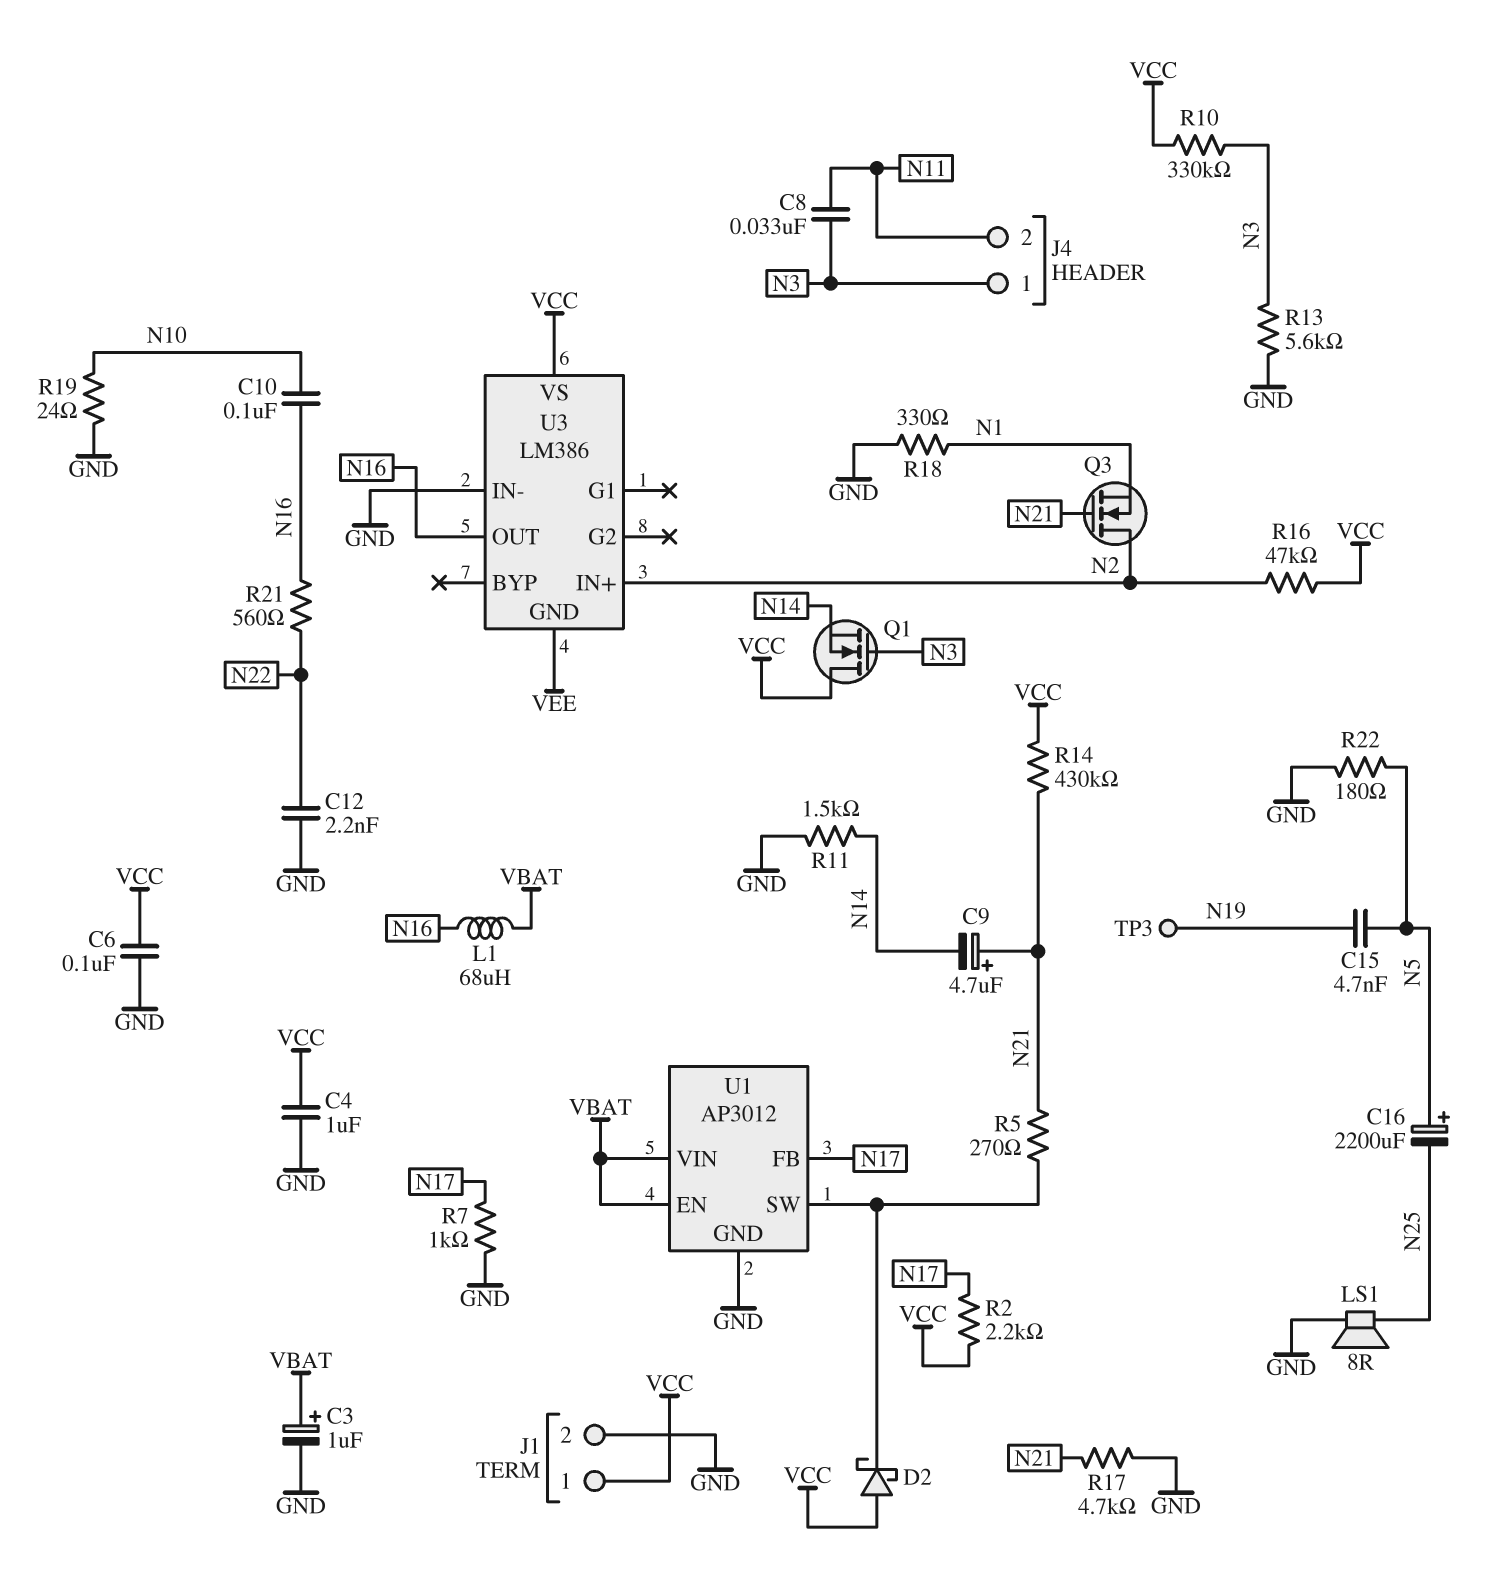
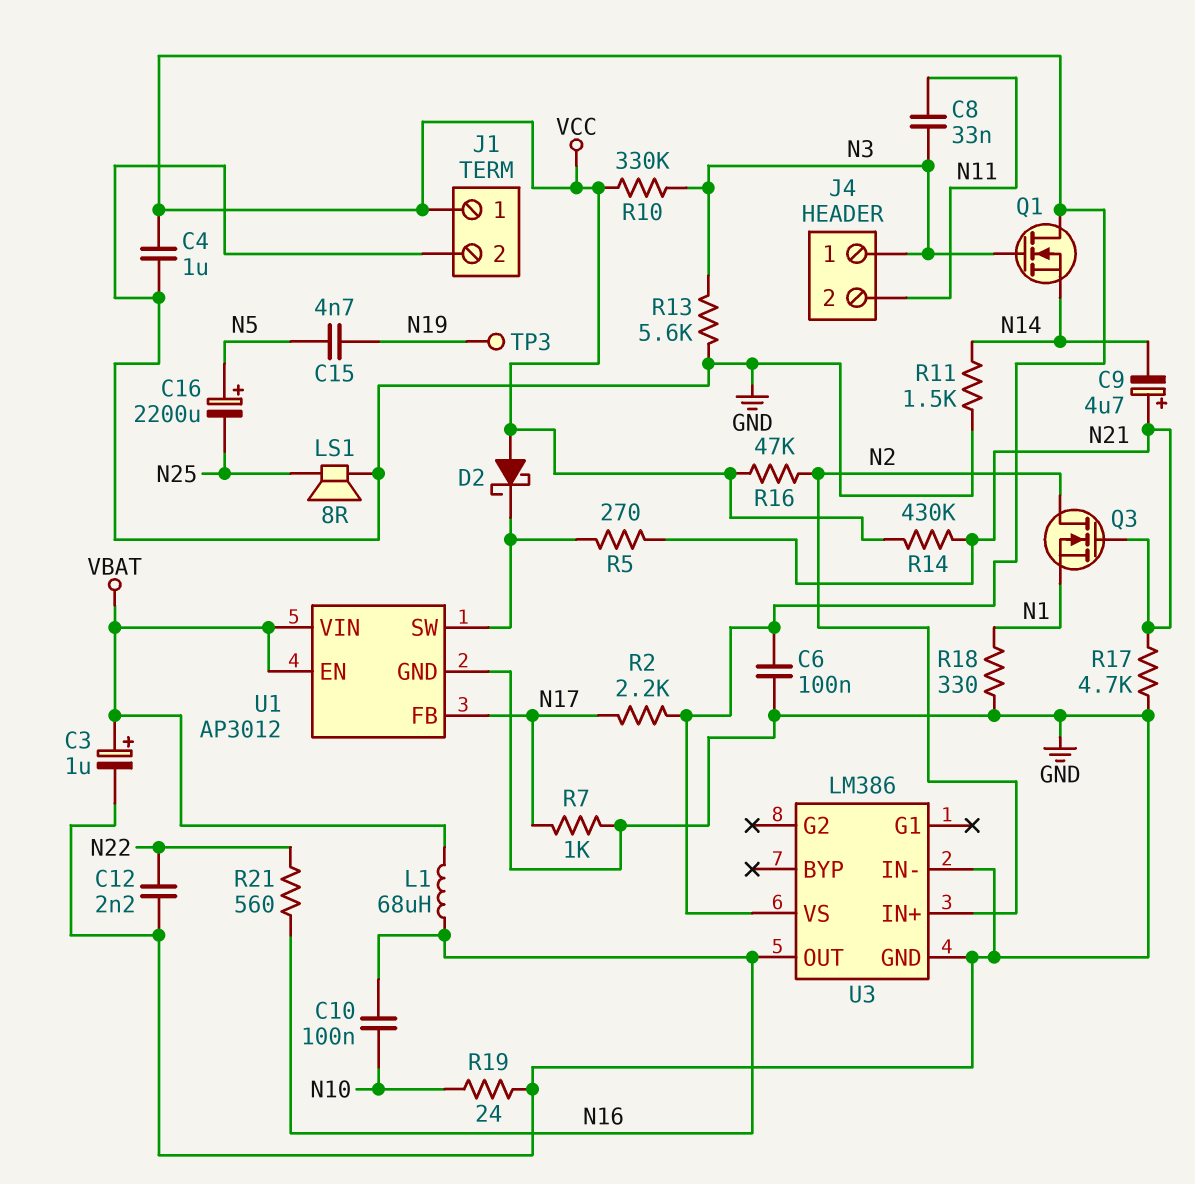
R22: 180 (GND, N5) -> none
U3 pin GND: VEE -> GND

